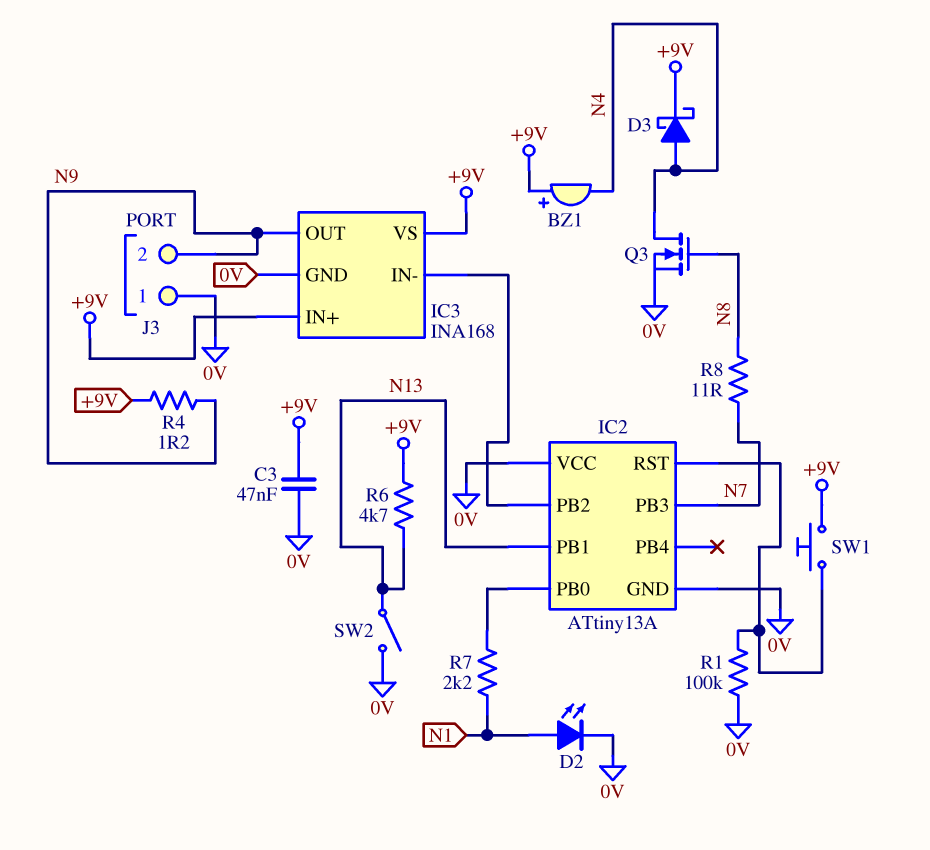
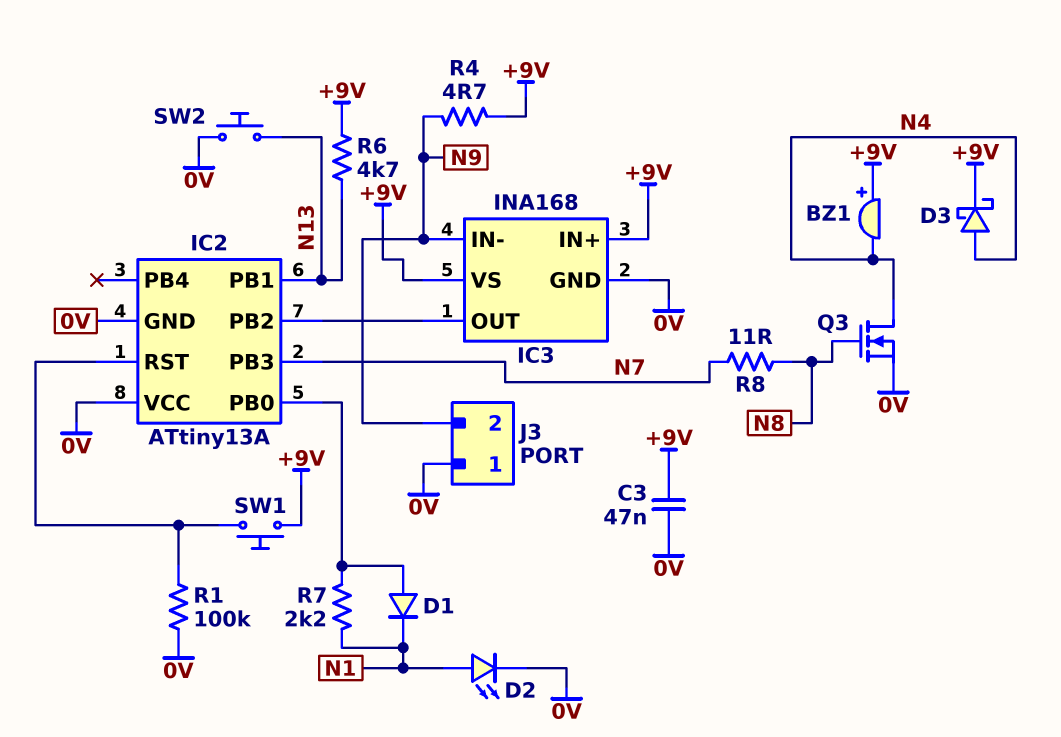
D1: none -> diode (A IC2/PB0, K N1)
IC3 pin IN-: IC2/PB2 -> N9
IC3 pin OUT: N9 -> IC2/PB2
R4: 1.2 (+9V, N9) -> 4.7 (+9V, N9)
SW2: switch (0V, N13) -> button (0V, N13)

